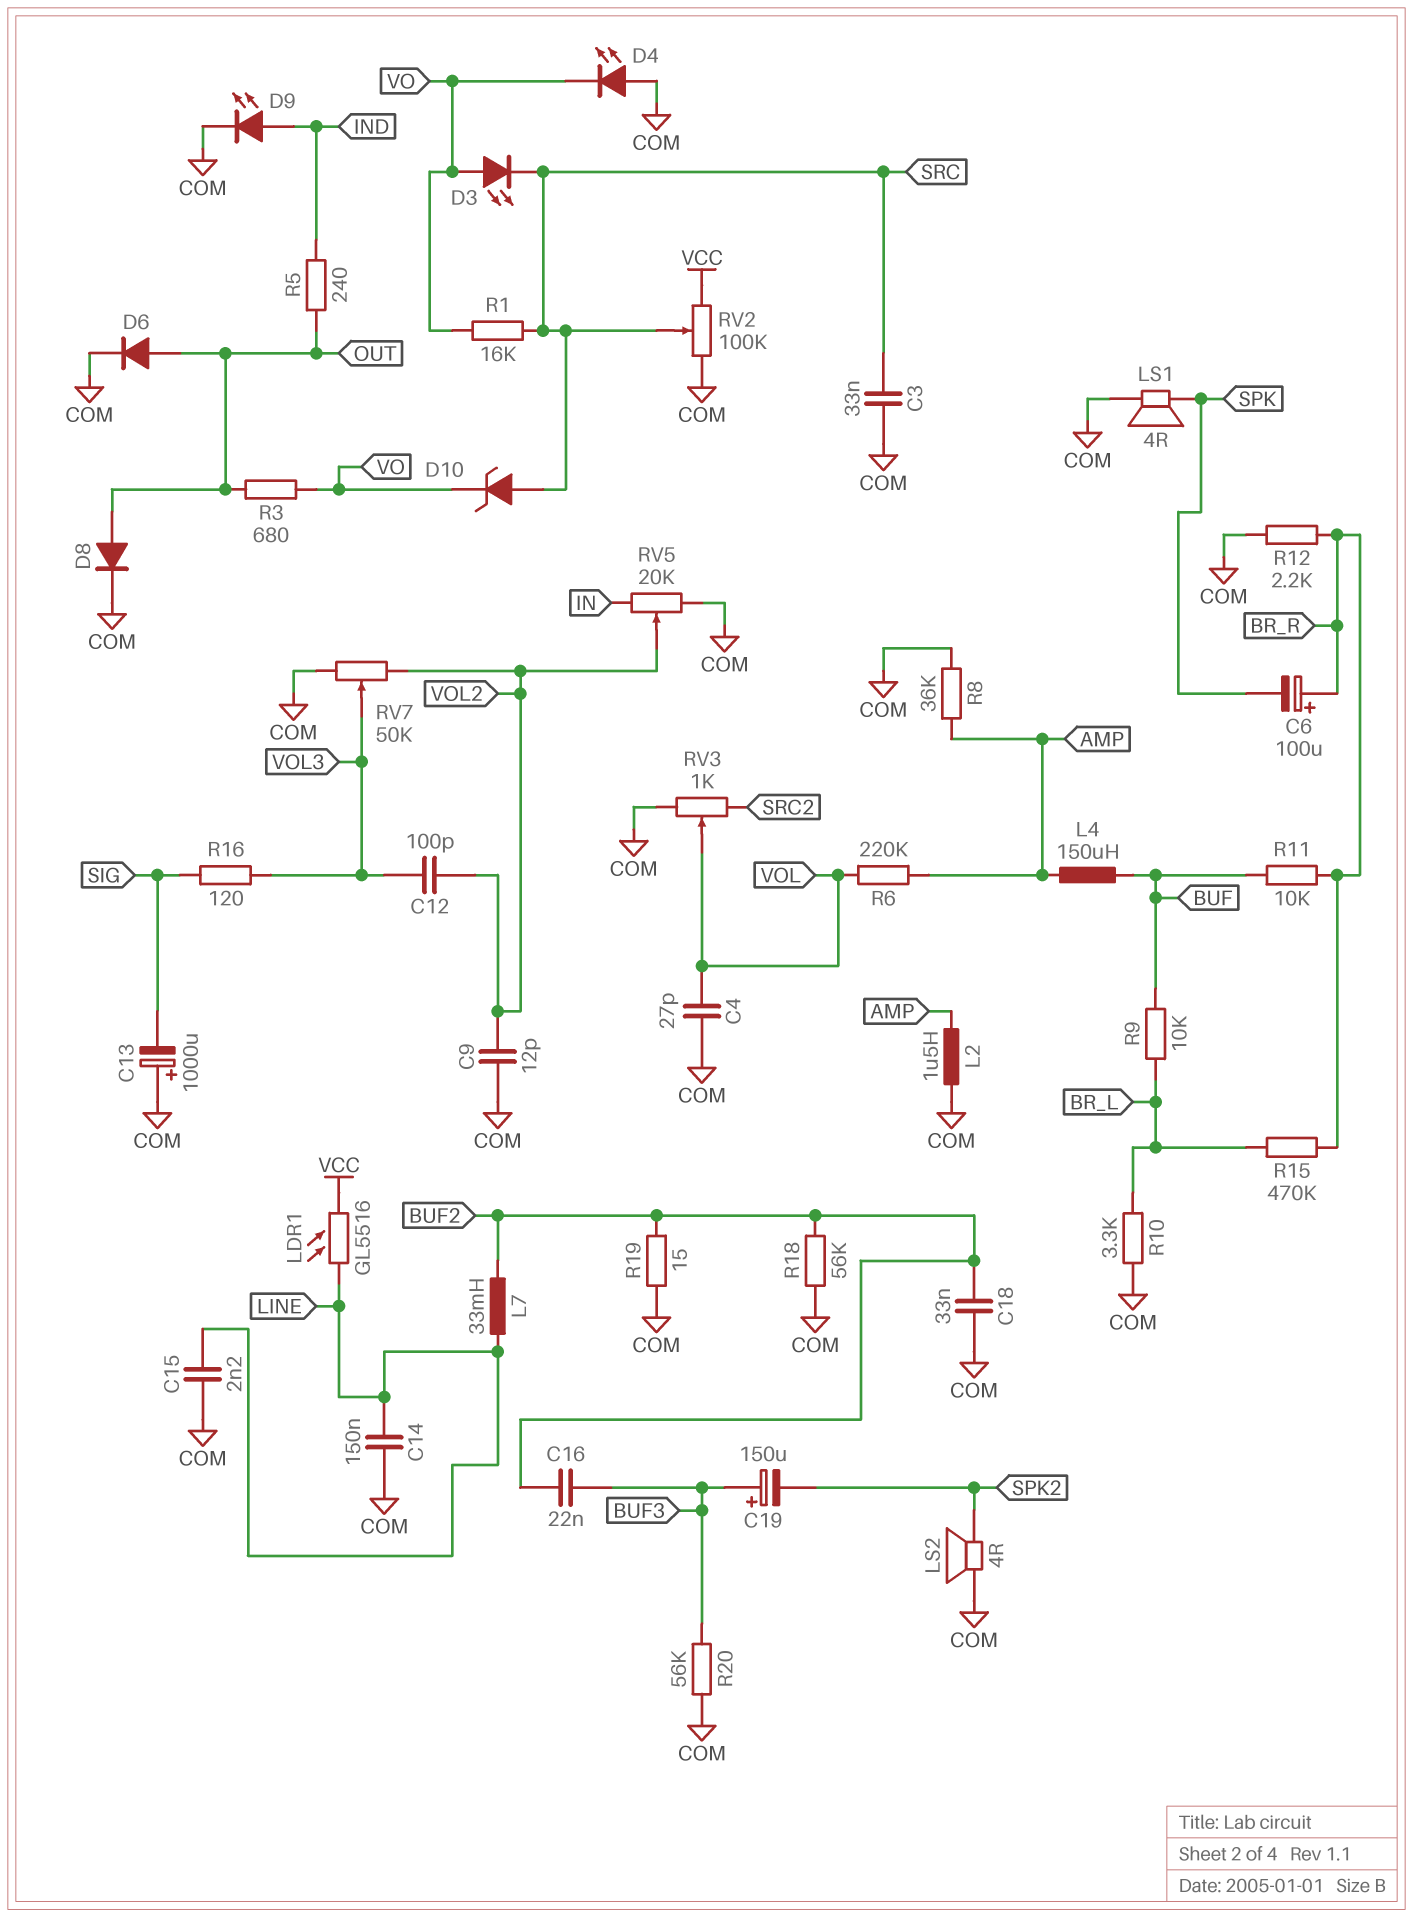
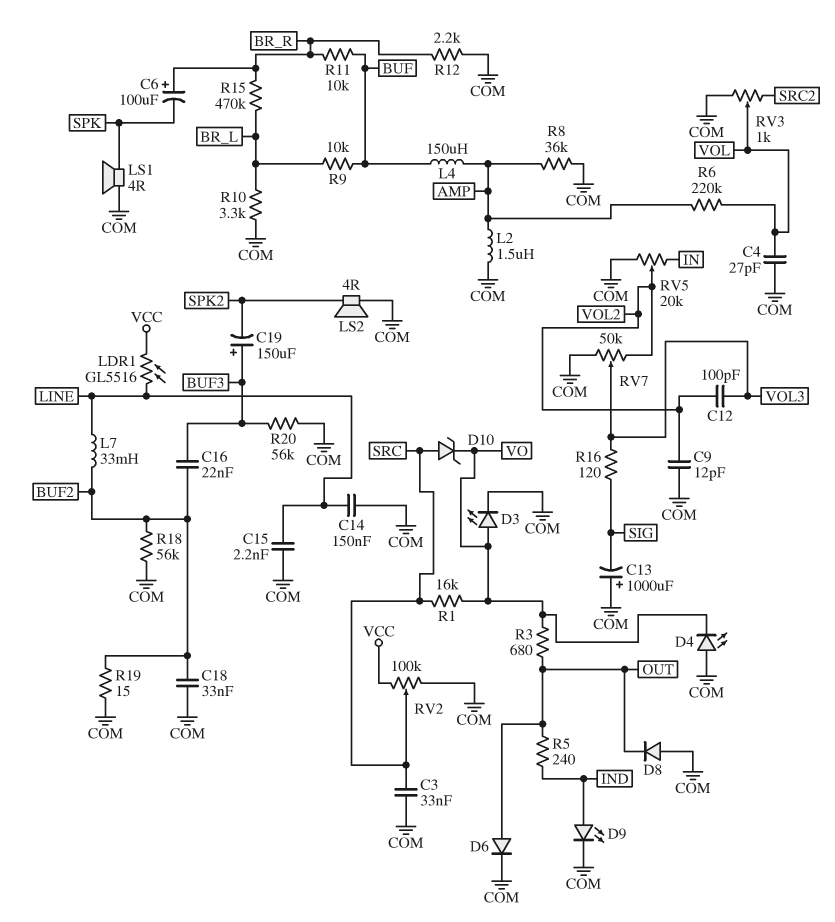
D3: LED (A VO, K SRC) -> LED (A VO, K COM)
D8: diode (A OUT, K COM) -> diode (A COM, K OUT)

